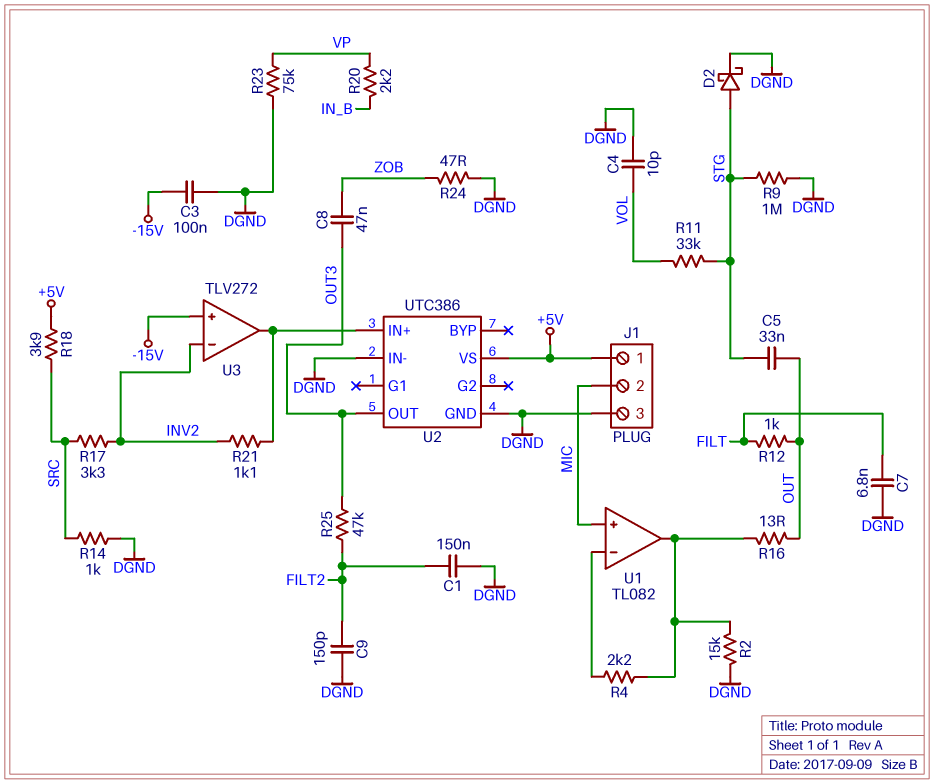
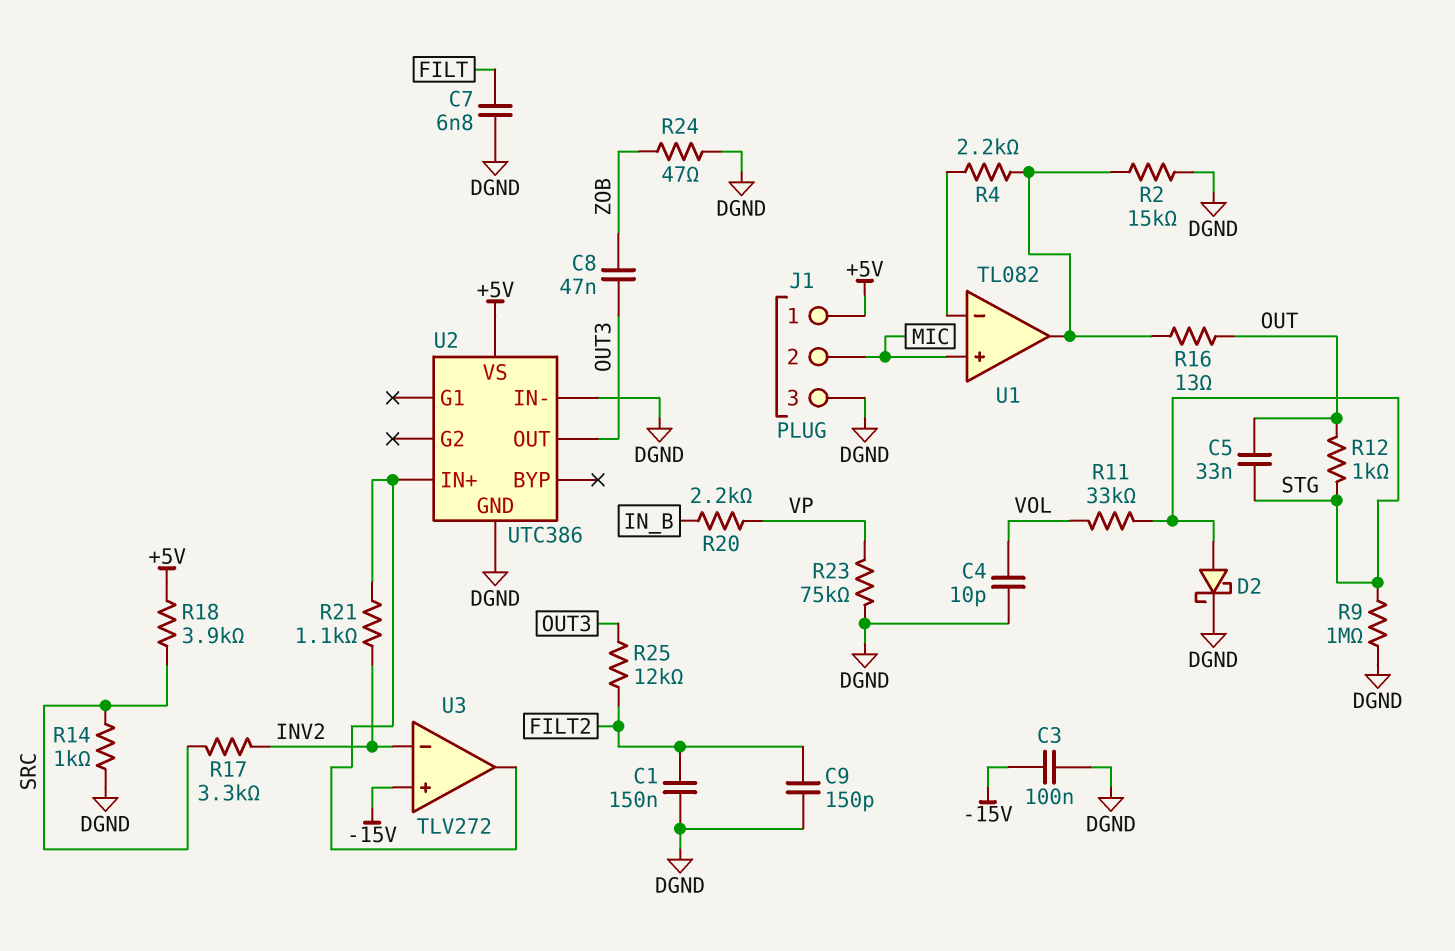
R12: 1k (FILT, OUT) -> 1k (OUT, STG)
R25: 47k (FILT2, OUT3) -> 12k (FILT2, OUT3)

